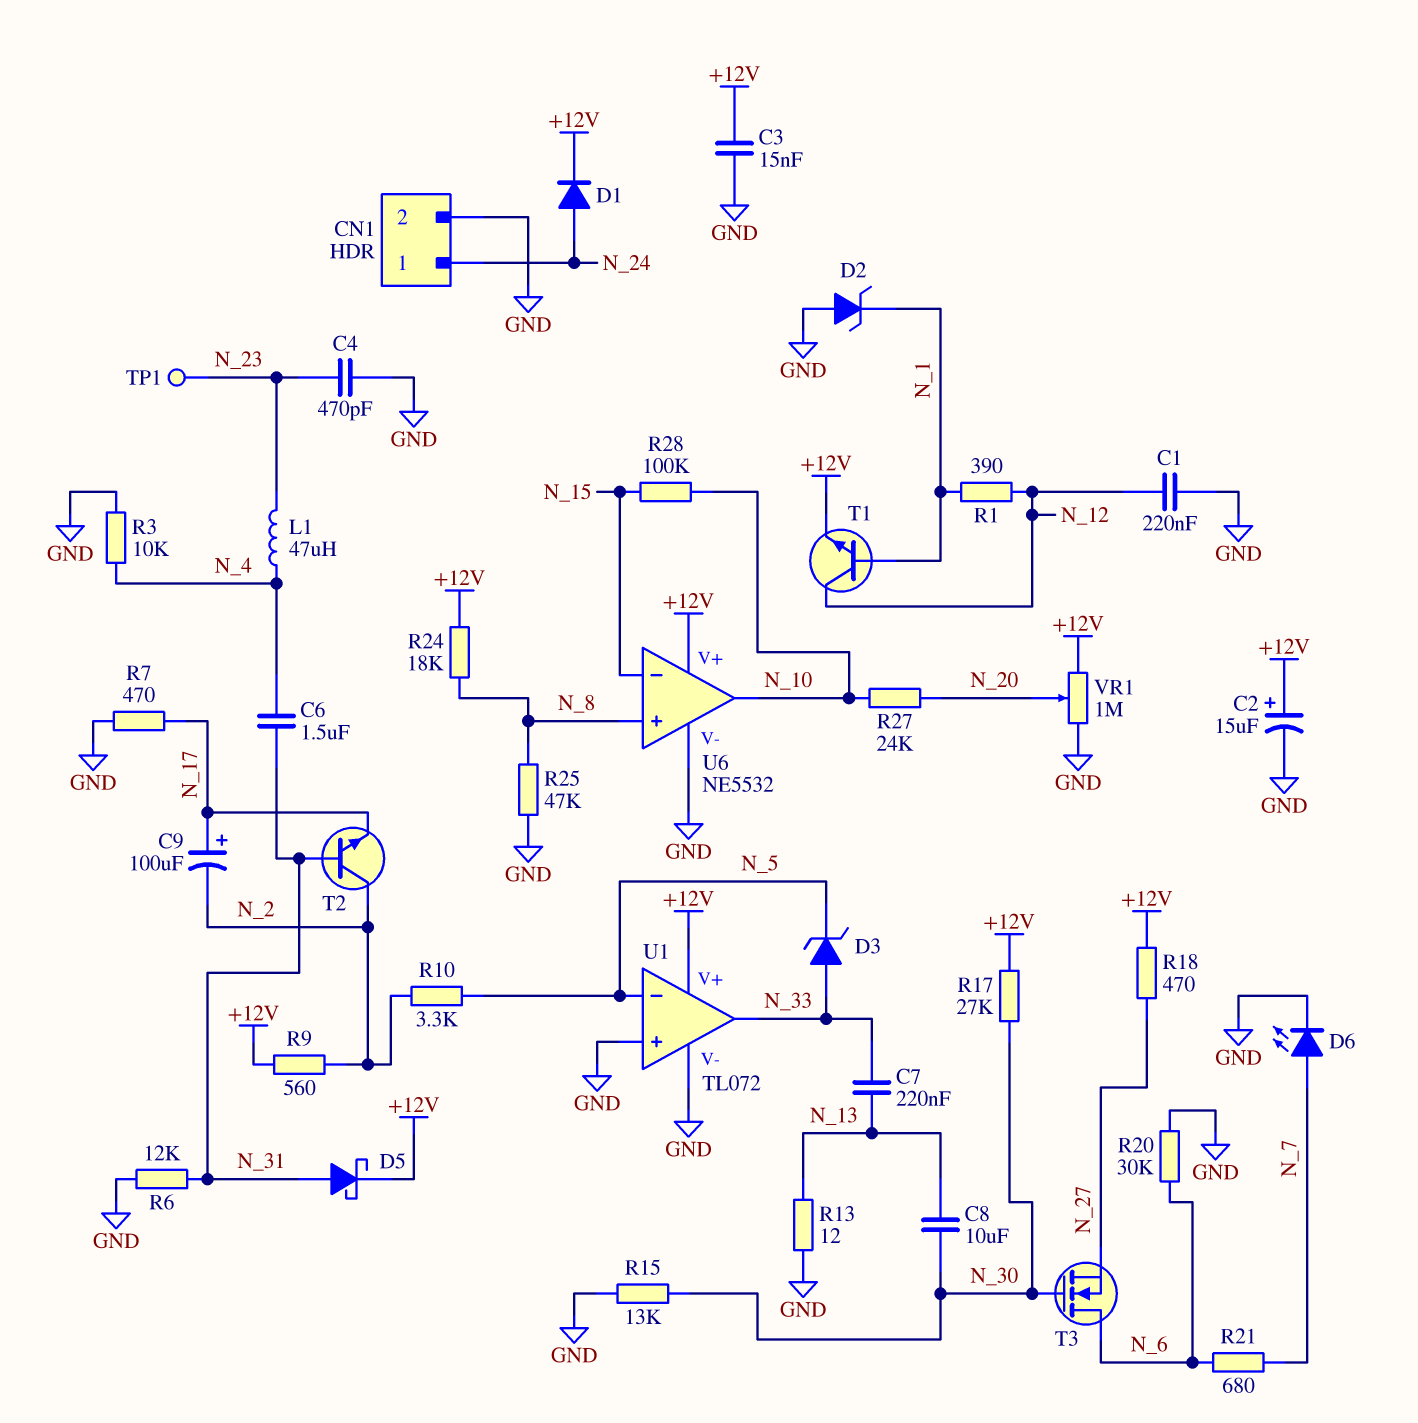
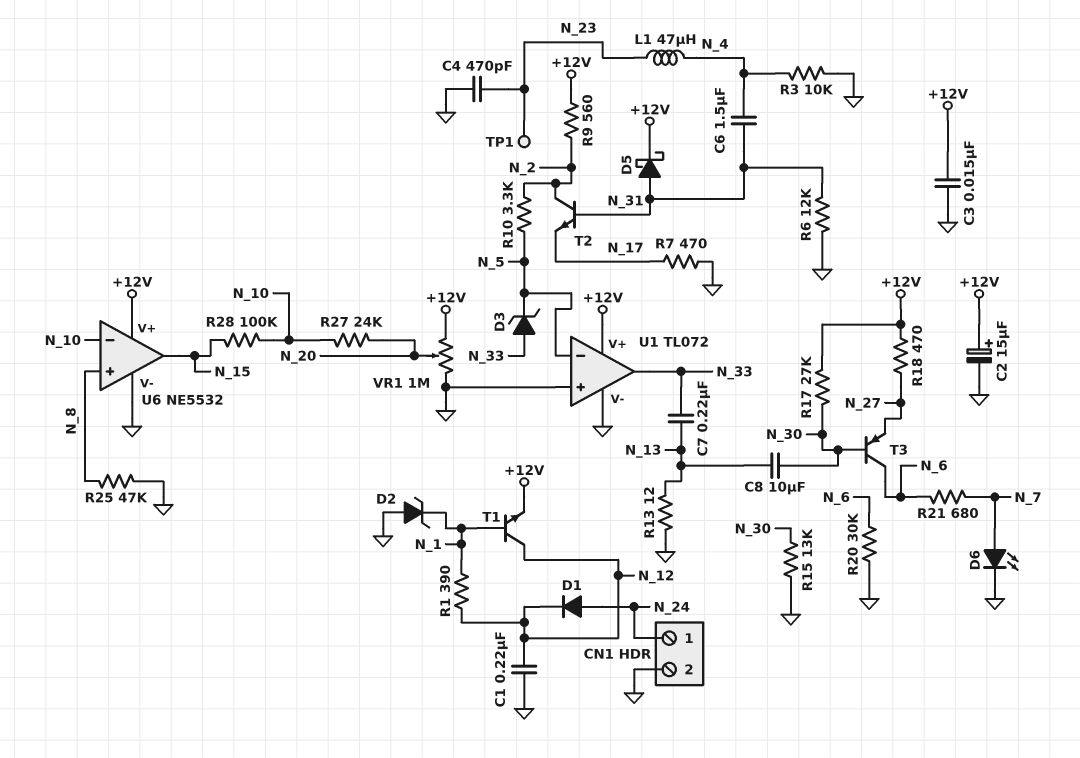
C9: 100uF (plus N_17, minus N_2) -> none
D1: diode (A N_24, K +12V) -> diode (A N_24, K N_12)
R24: 18k (+12V, N_8) -> none
T3: NMOS (G N_30, D N_6, S N_27) -> PNP (B N_30, C N_6, E N_27)
U6 pin in-: N_15 -> N_10
U6 pin out: N_10 -> N_15

